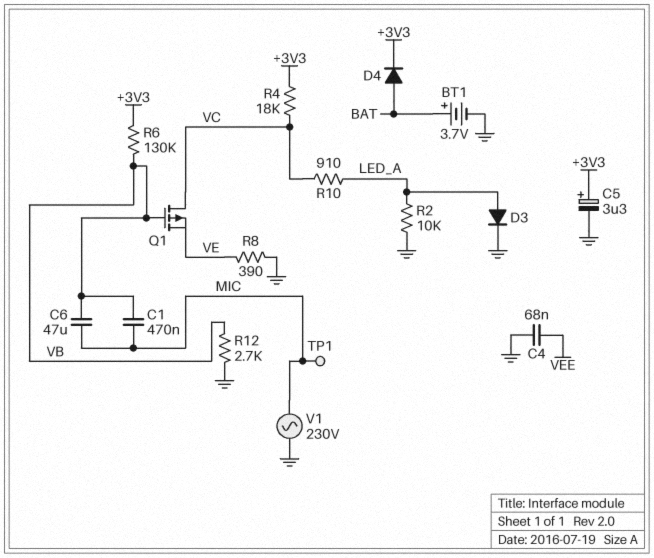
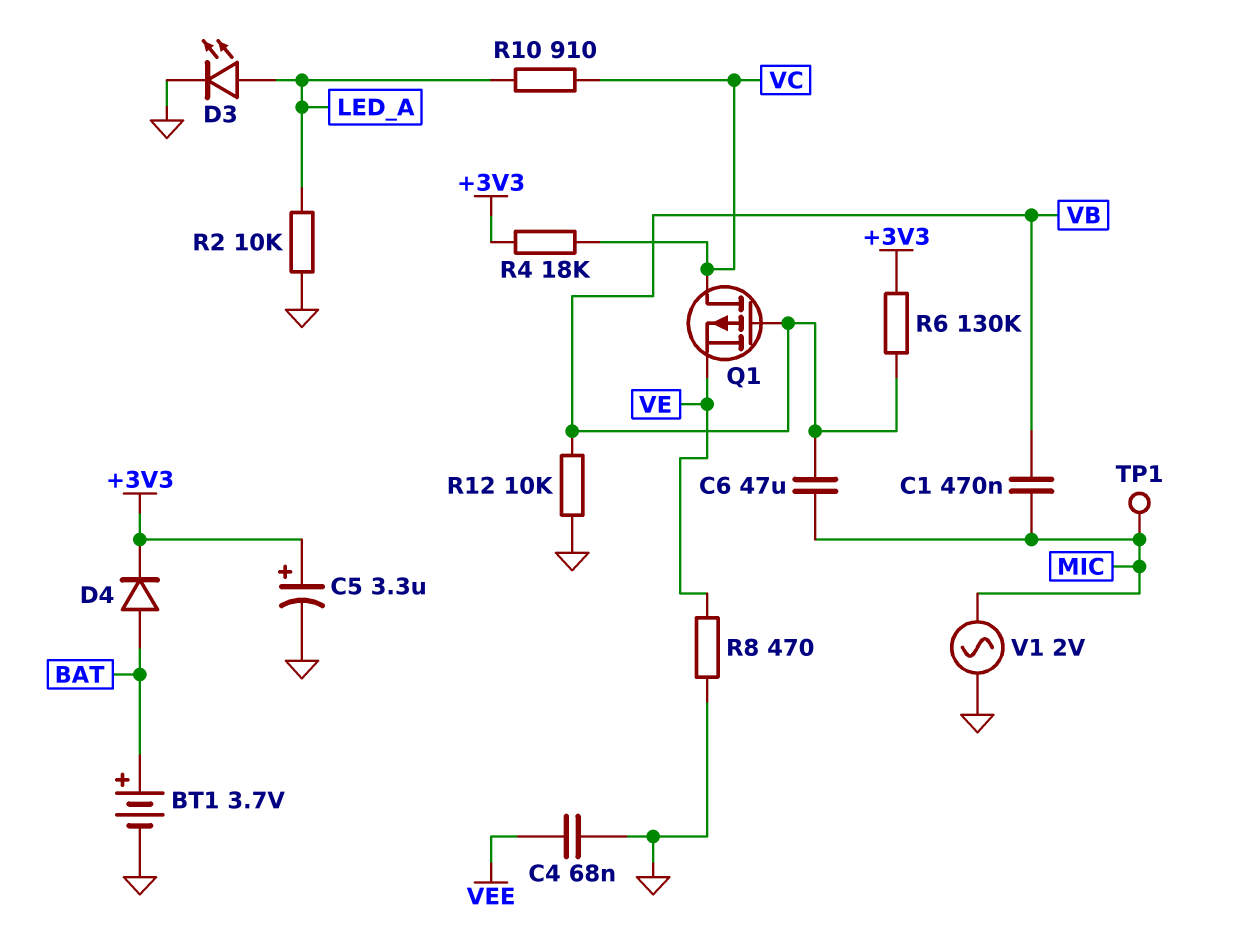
D3: diode (A LED_A, K GND) -> LED (A LED_A, K GND)
R8: 390 (GND, VE) -> 470 (GND, VE)
R12: 2.7k (GND, VB) -> 10k (GND, VB)
V1: AC 230V (GND, MIC) -> AC 2V (GND, MIC)

